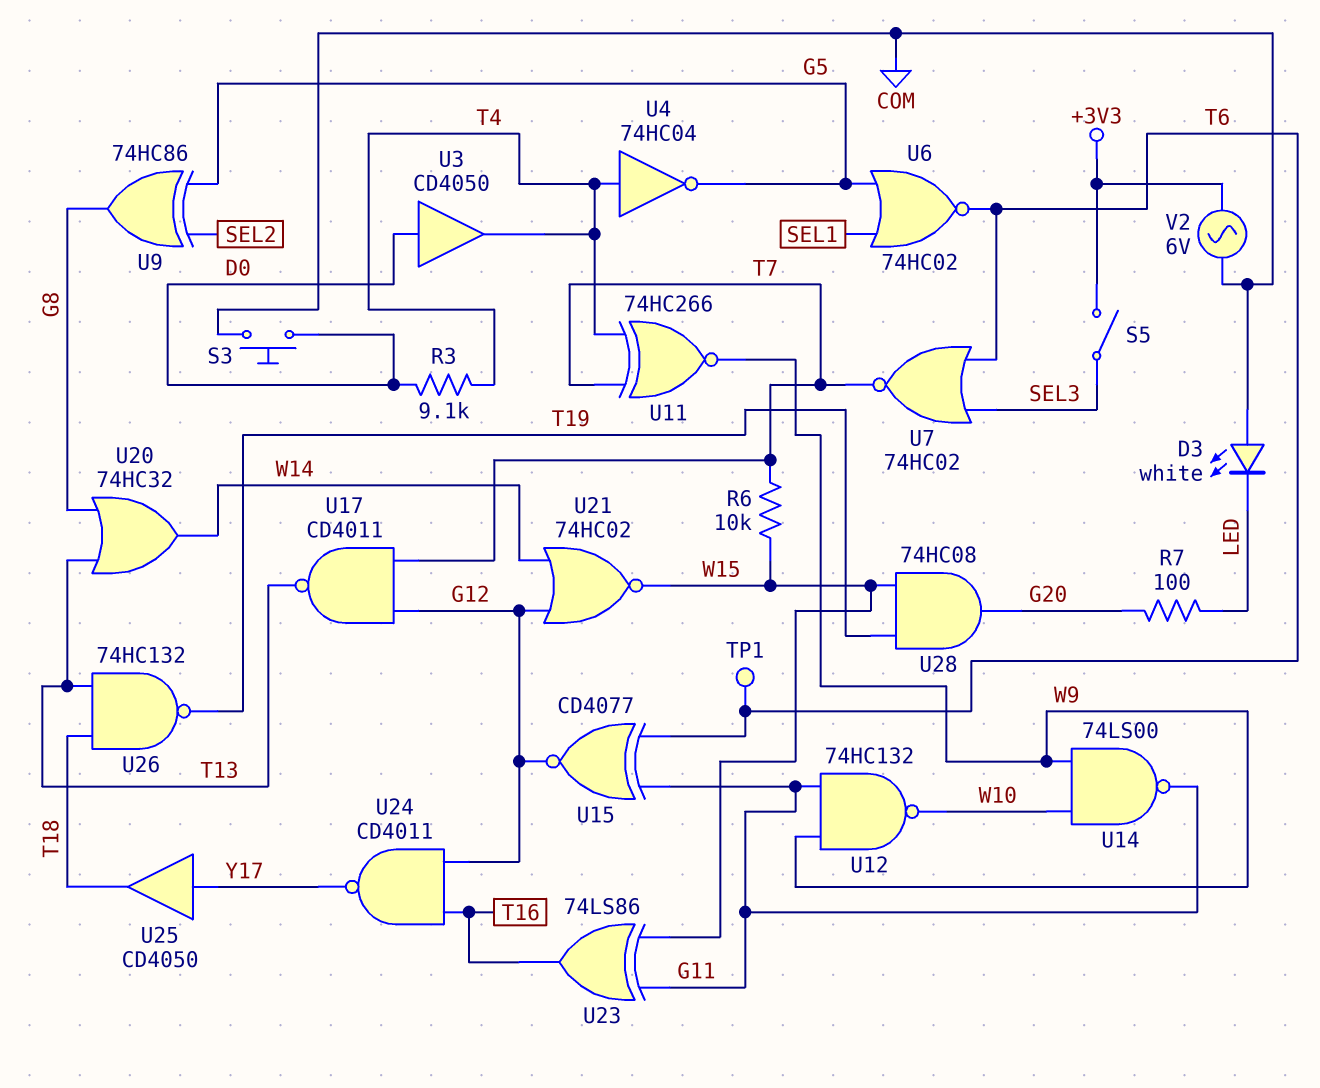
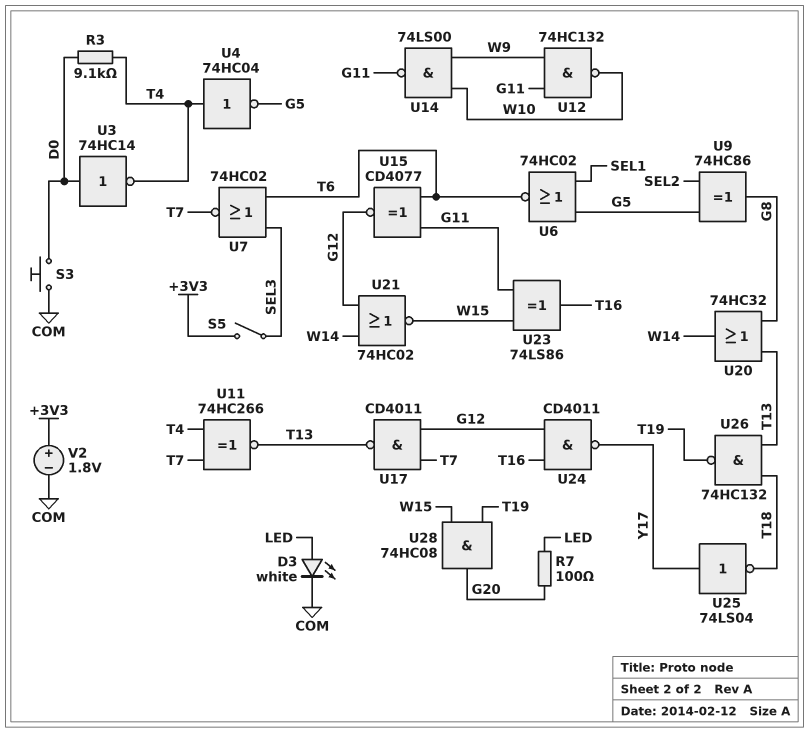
D3: LED white (A COM, K LED) -> LED white (A LED, K COM)
R6: 10k (T7, W15) -> none
TP1: test point (T6) -> none
U3: buffer CD4050 (in D0, out T4) -> NOT 74HC14 (in D0, out T4)
U11: XNOR 74HC266 (in T4, in T7, out W9) -> XNOR 74HC266 (in T4, in T7, out T13)
U25: buffer CD4050 (in Y17, out T18) -> NOT 74LS04 (in Y17, out T18)
V2: AC 6V (+3V3, COM) -> 1.8V (plus +3V3, minus COM)

